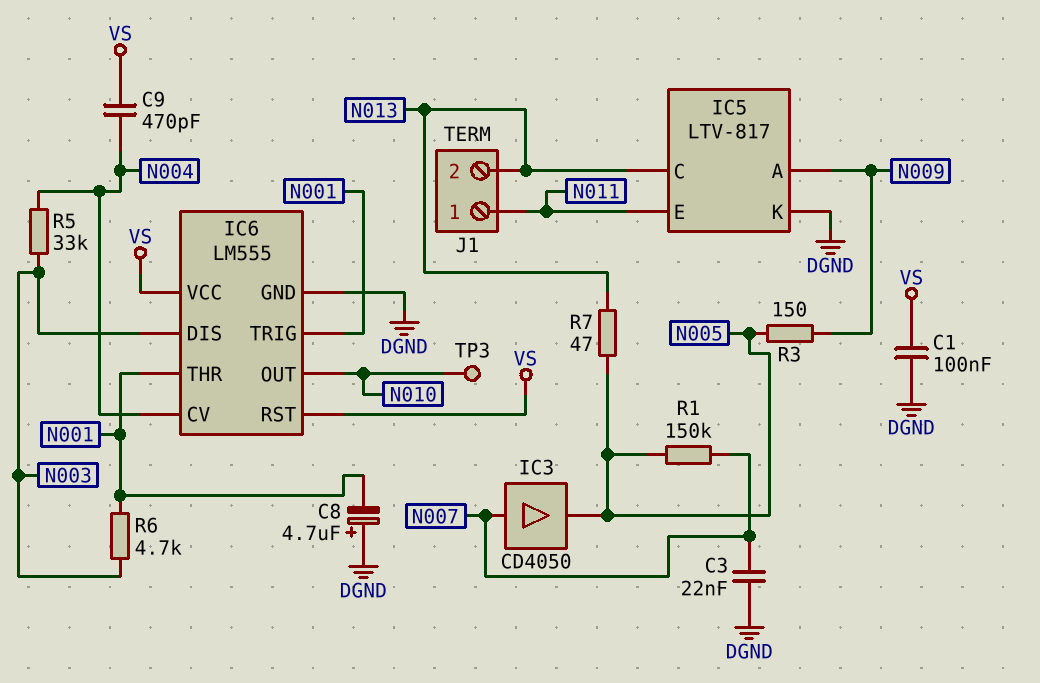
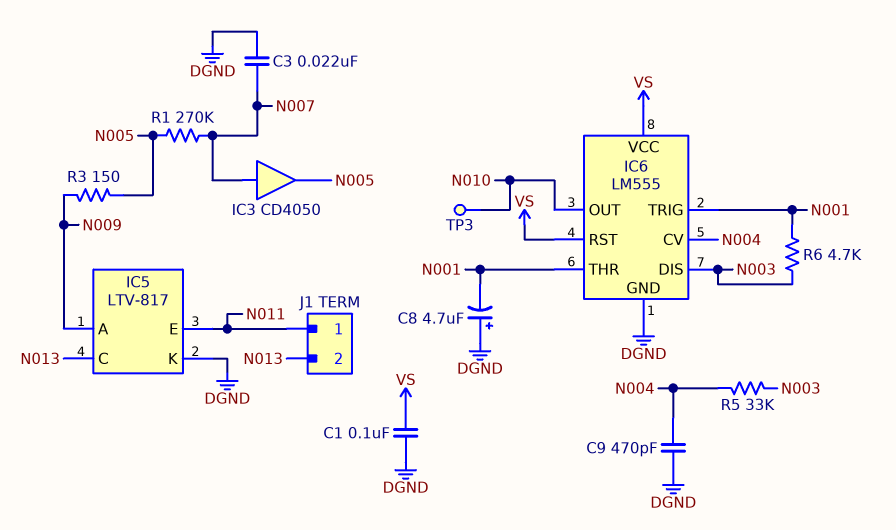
C9: 470pF (N004, VS) -> 470pF (DGND, N004)
R1: 150k (N005, N007) -> 270k (N005, N007)
R7: 47 (N005, N013) -> none

